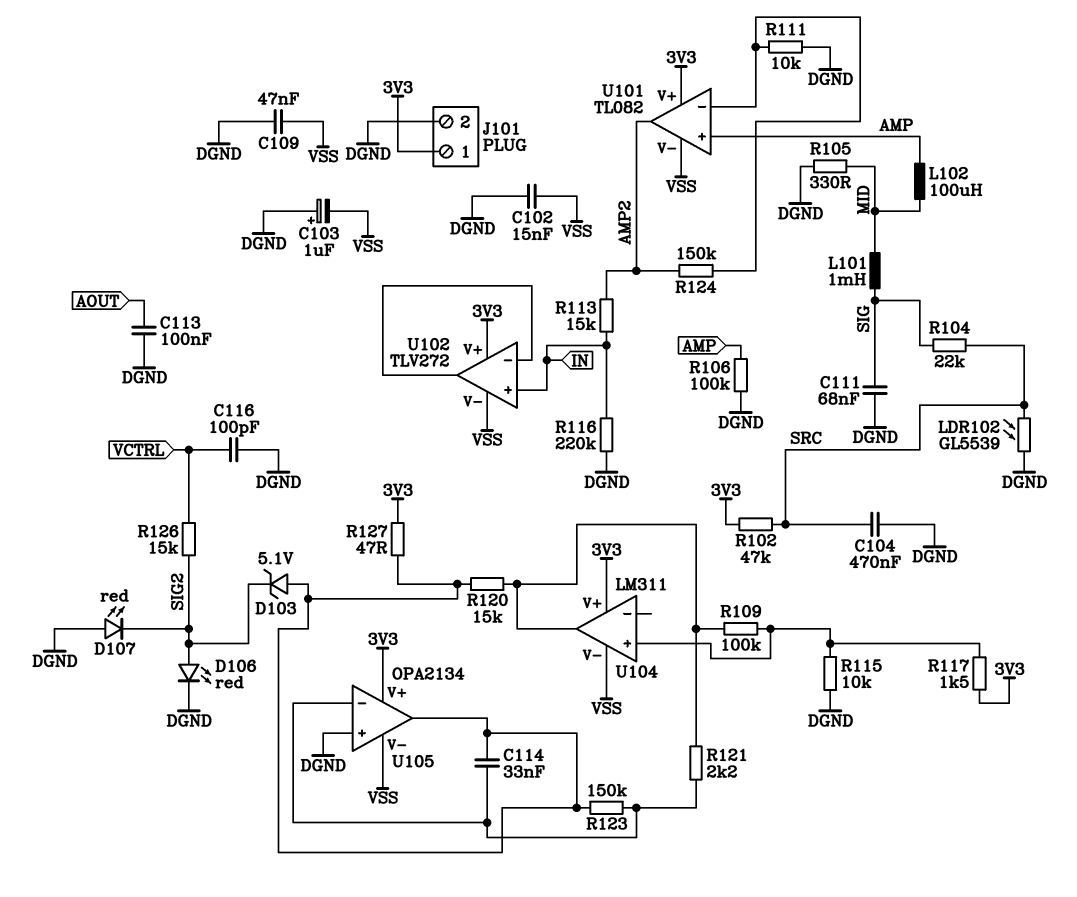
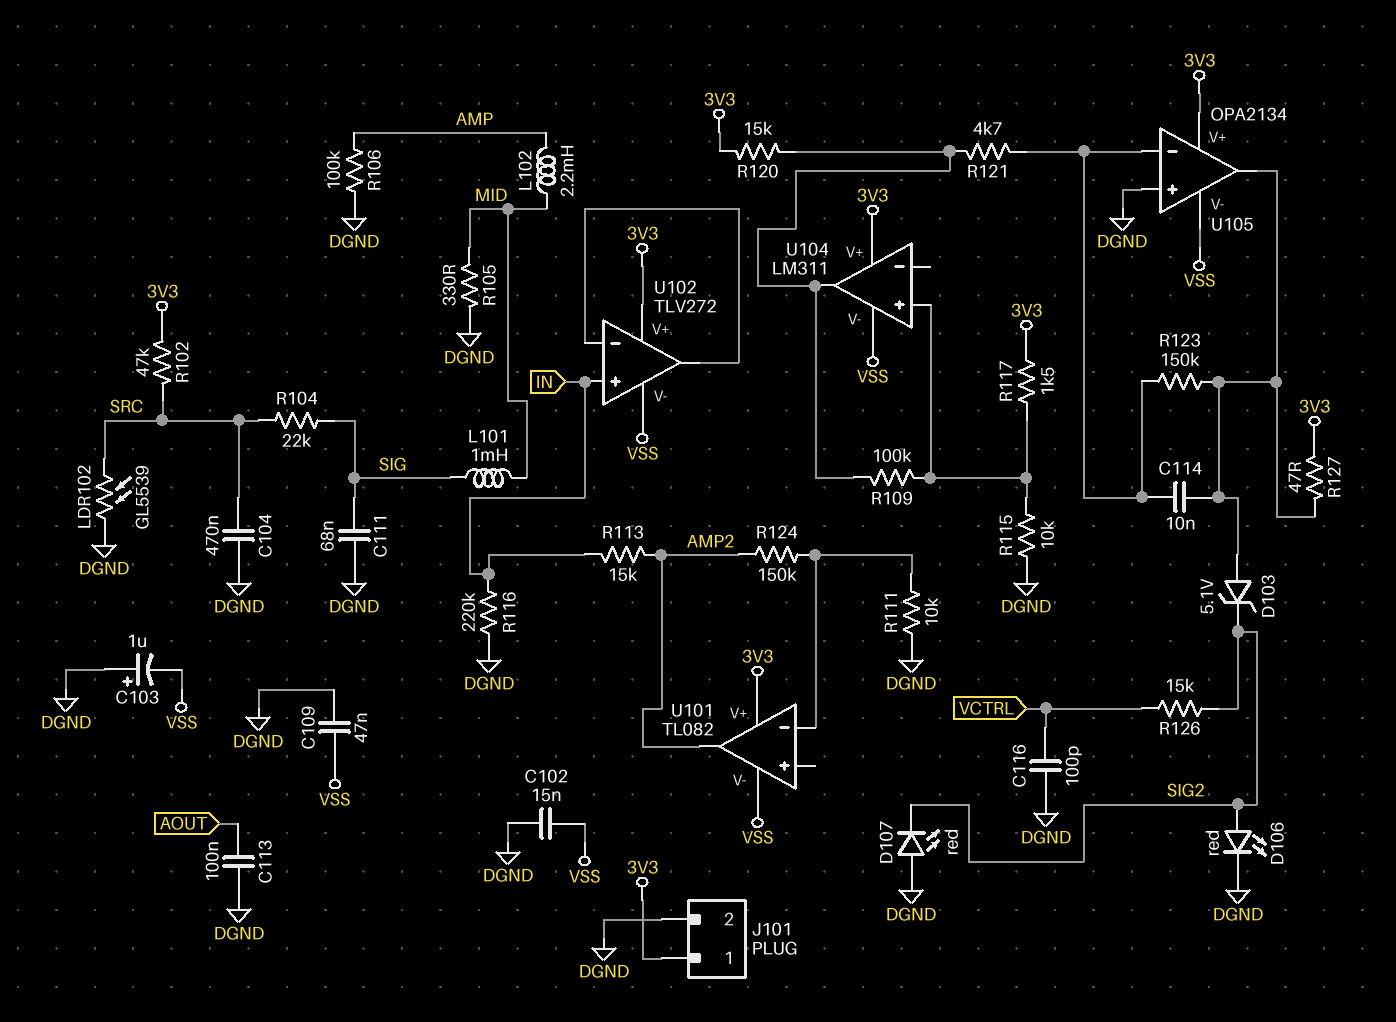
C114: 33nF (U105/in-, U105/out) -> 10nF (U105/in-, U105/out)
L102: 100uH (AMP, MID) -> 2.2mH (AMP, MID)
R120: 15k (U104/out, U105/out) -> 15k (3V3, U104/out)
R121: 2.2k (U104/out, U105/in-) -> 4.7k (U104/out, U105/in-)
U101 pin in+: AMP -> none

